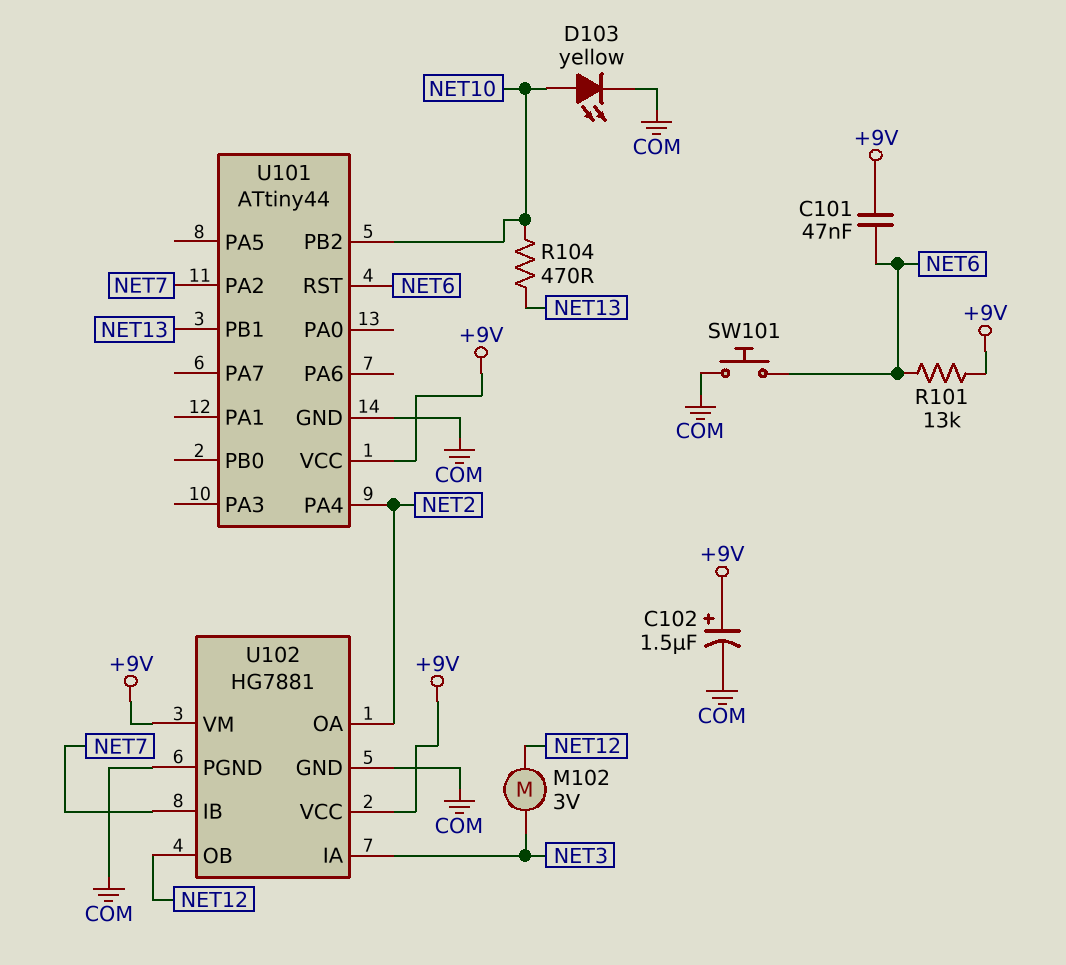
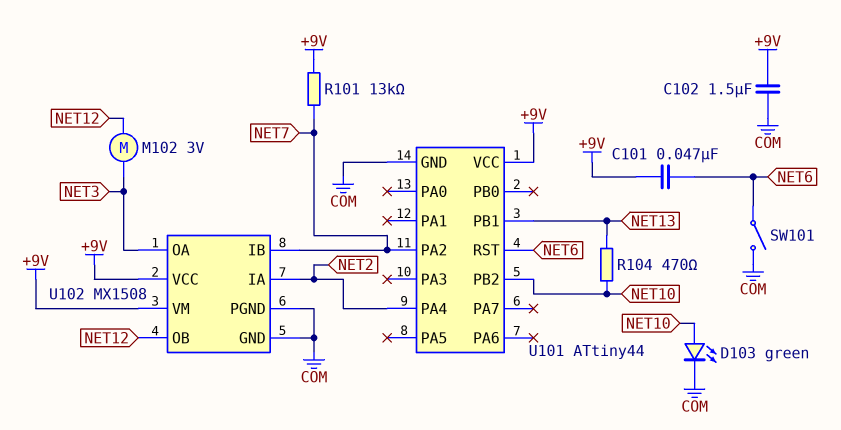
C102: 1.5uF (plus +9V, minus COM) -> 1.5uF (+9V, COM)
D103: LED yellow (A NET10, K COM) -> LED green (A NET10, K COM)
R101: 13k (+9V, NET6) -> 13k (+9V, NET7)
SW101: button (COM, NET6) -> switch (COM, NET6)
U102: HG7881 -> MX1508
U102 pin IA: NET3 -> NET2
U102 pin OA: NET2 -> NET3

